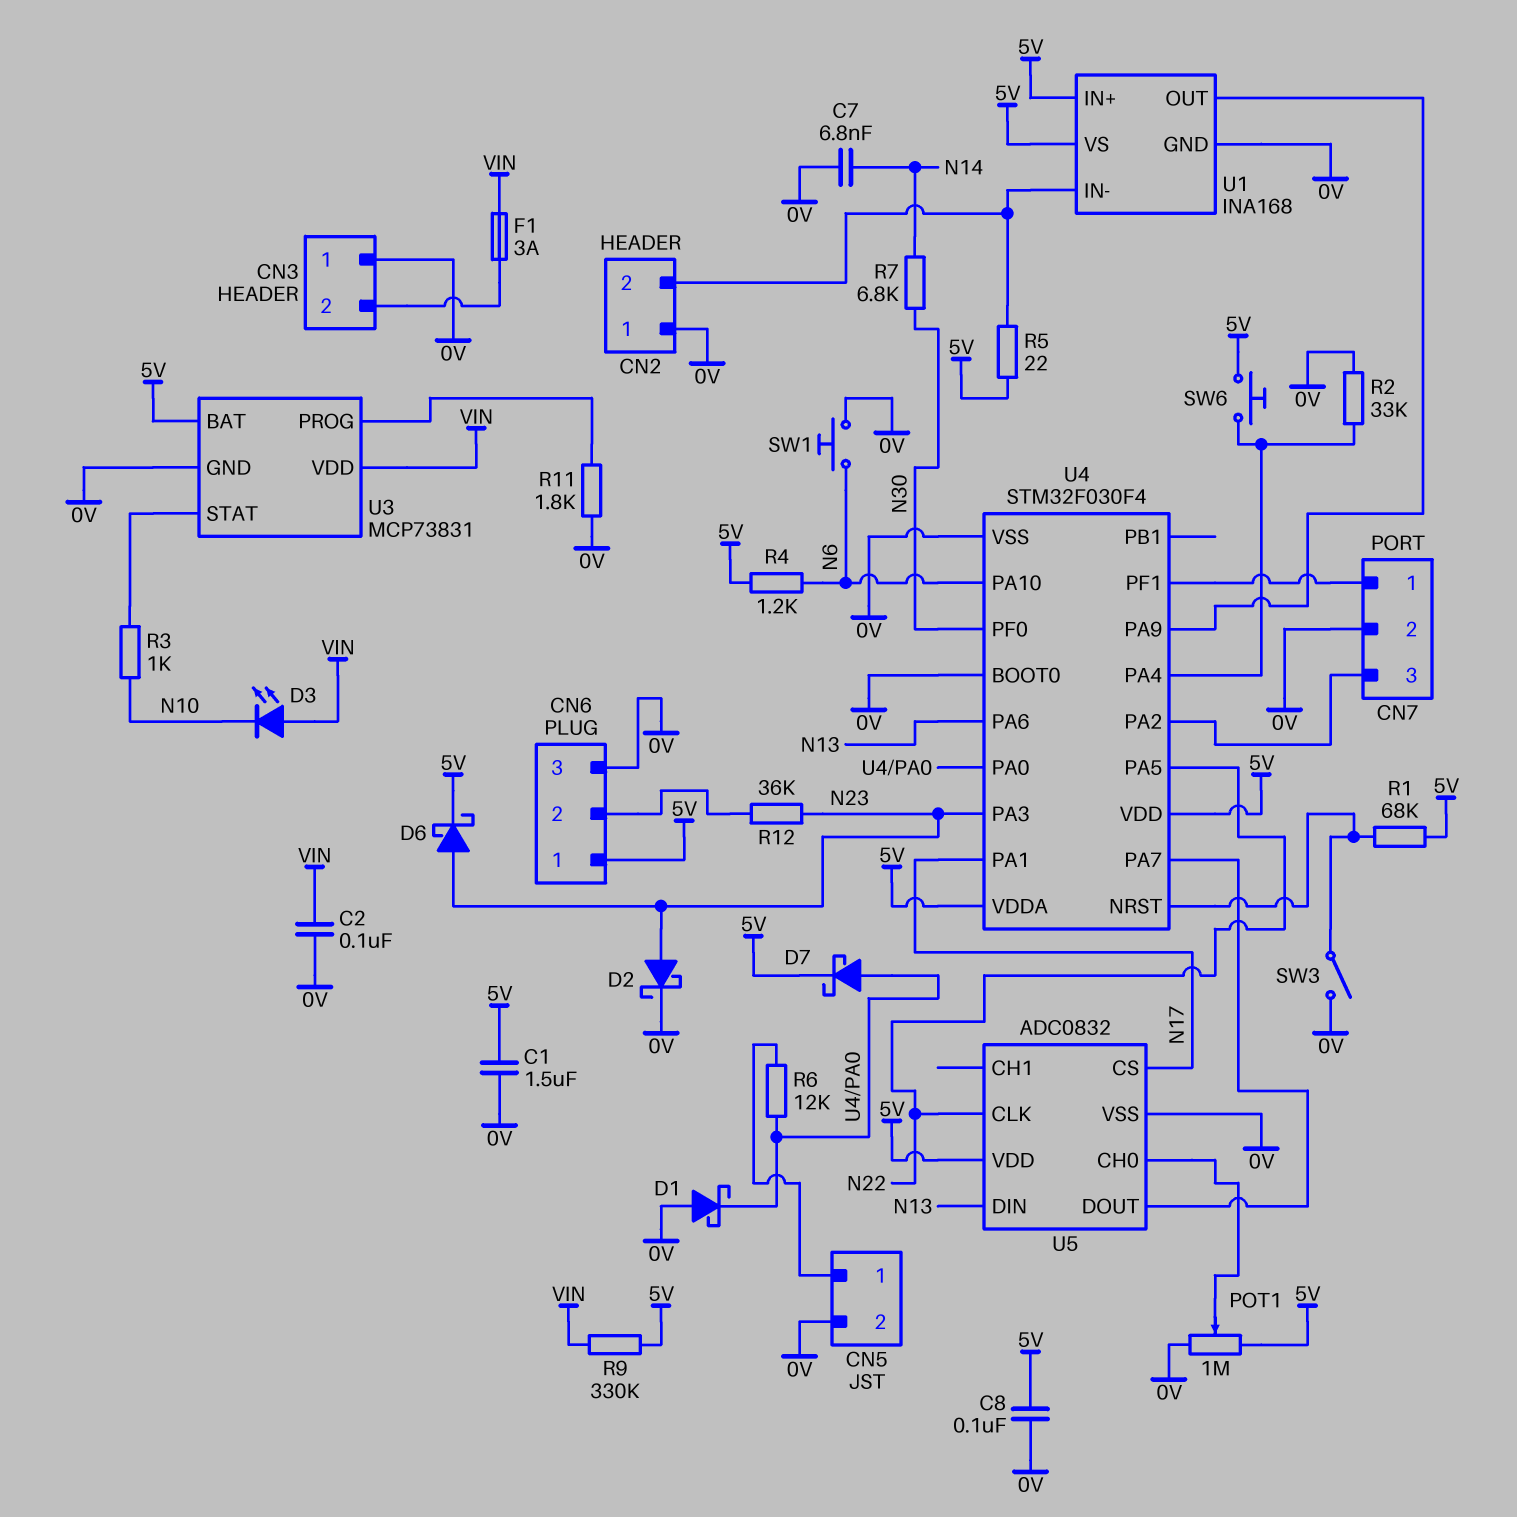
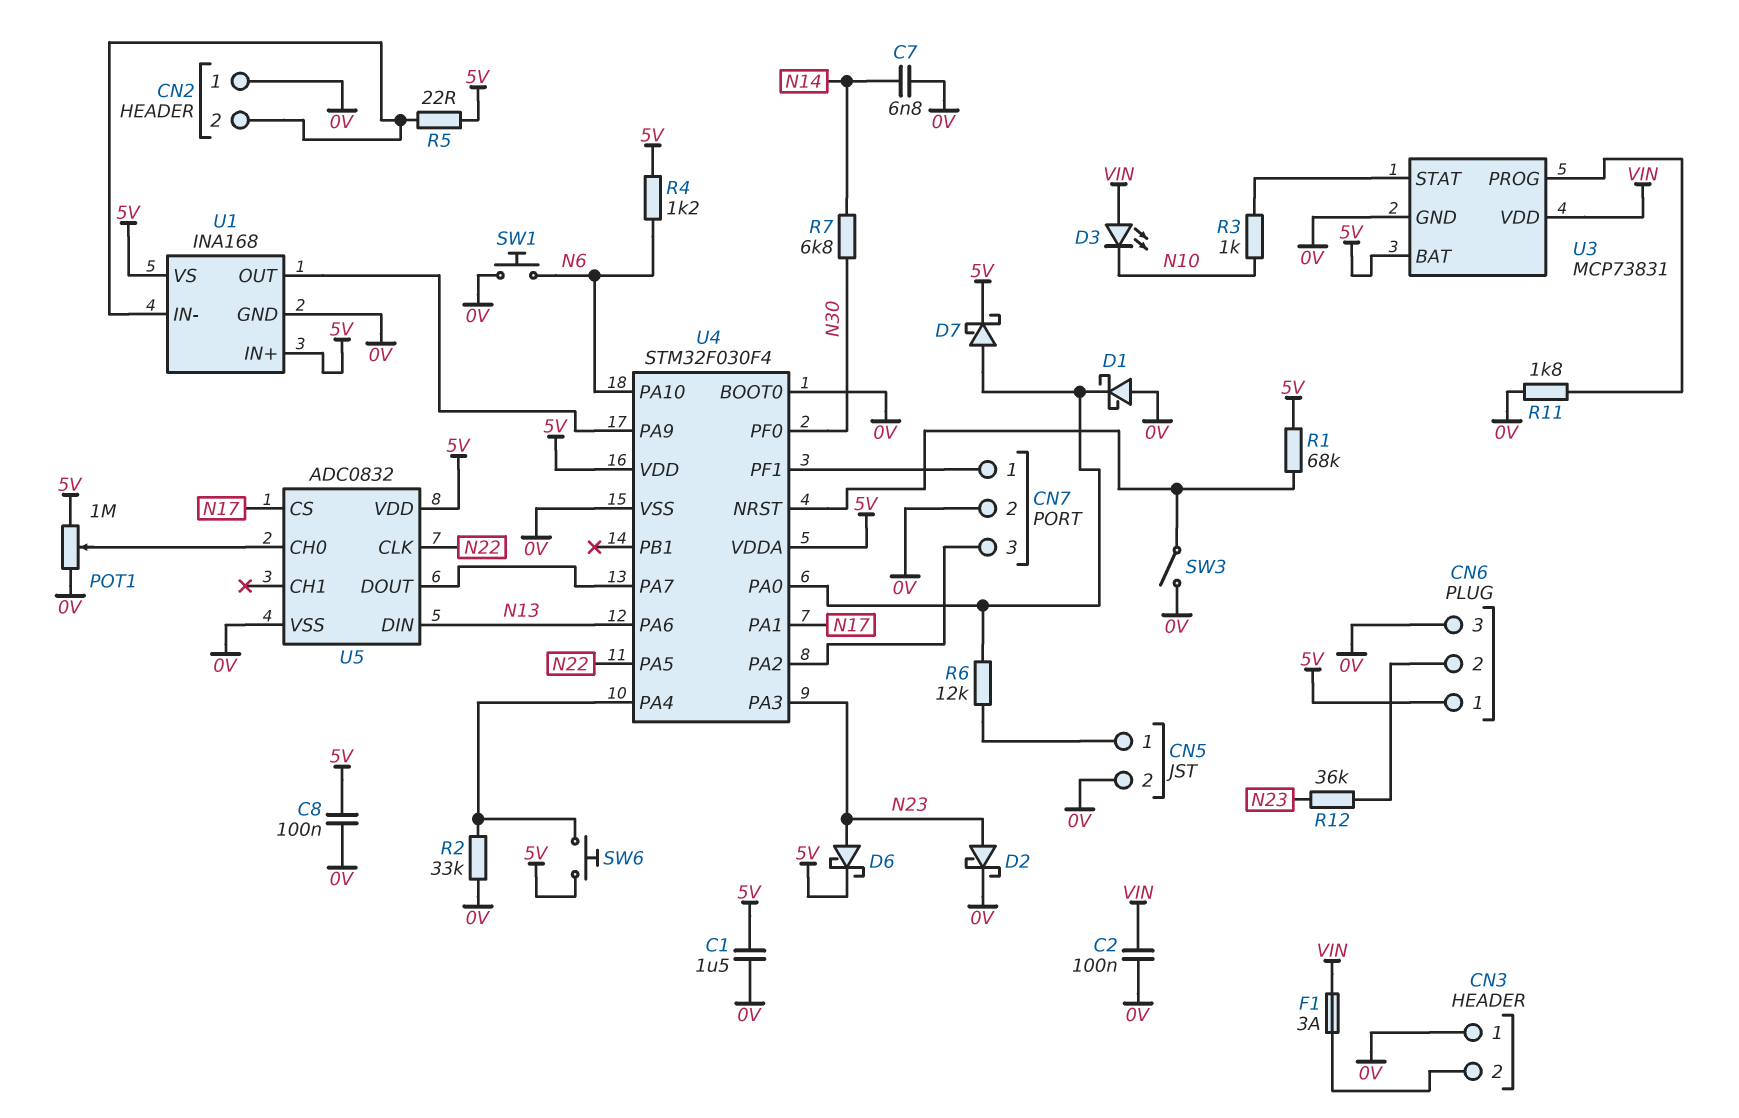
R9: 330k (5V, VIN) -> none

